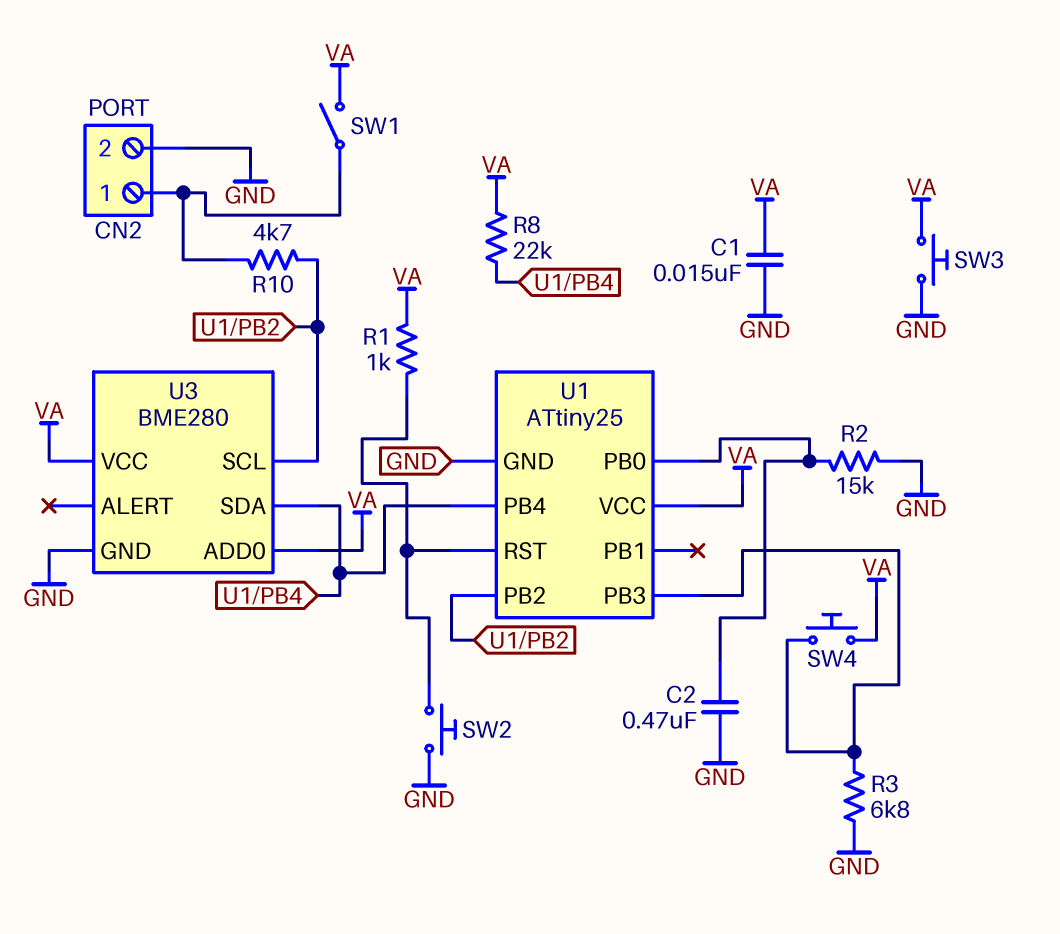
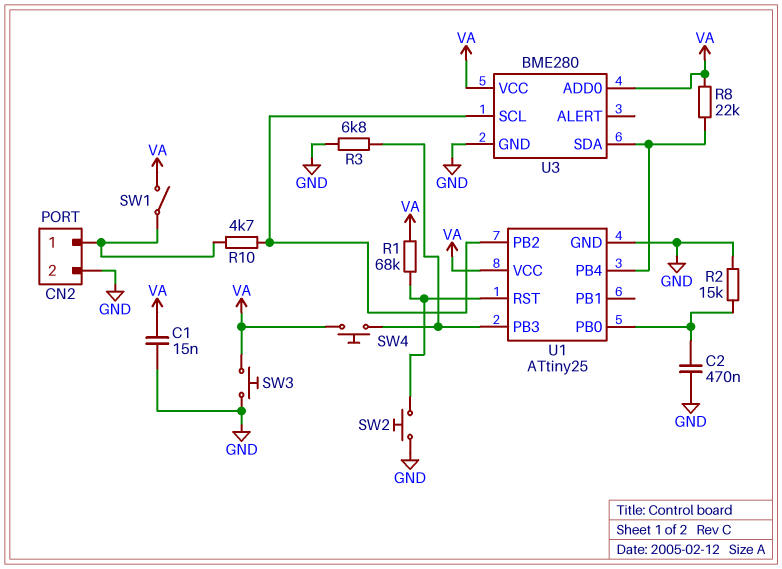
R1: 1k (U1/RST, VA) -> 68k (U1/RST, VA)

